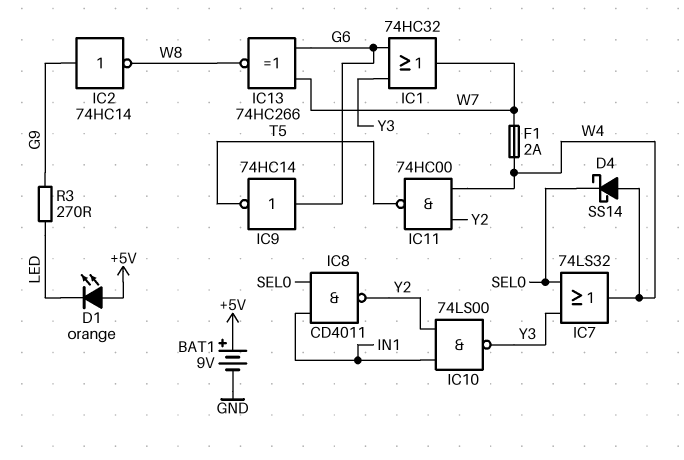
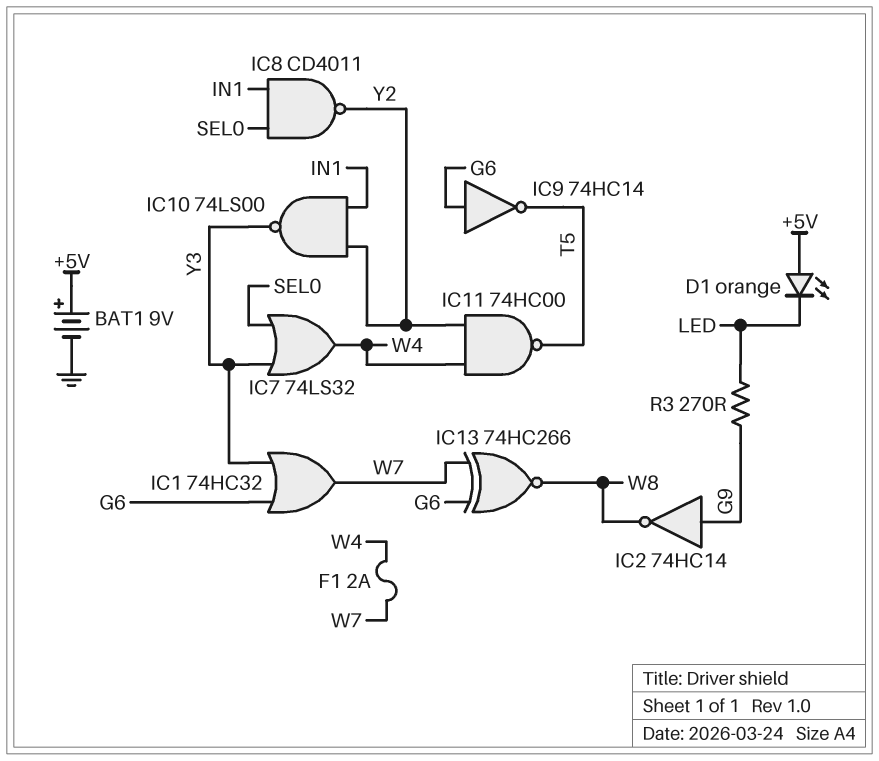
D4: schottky SS14 (A W4, K SEL0) -> none

